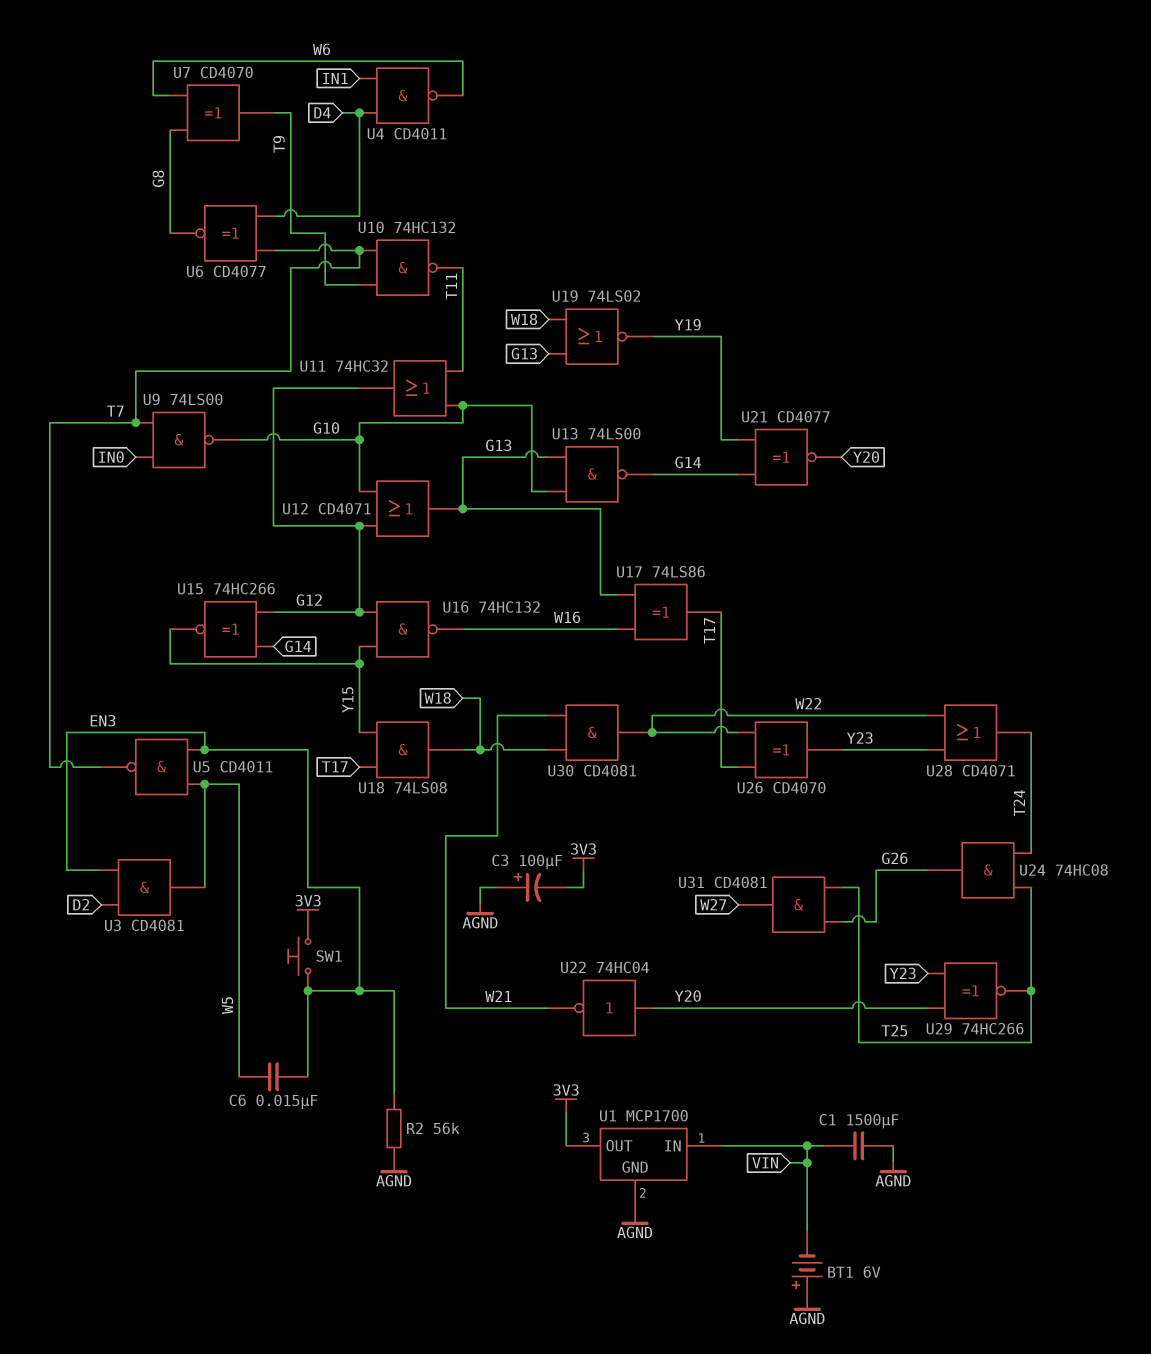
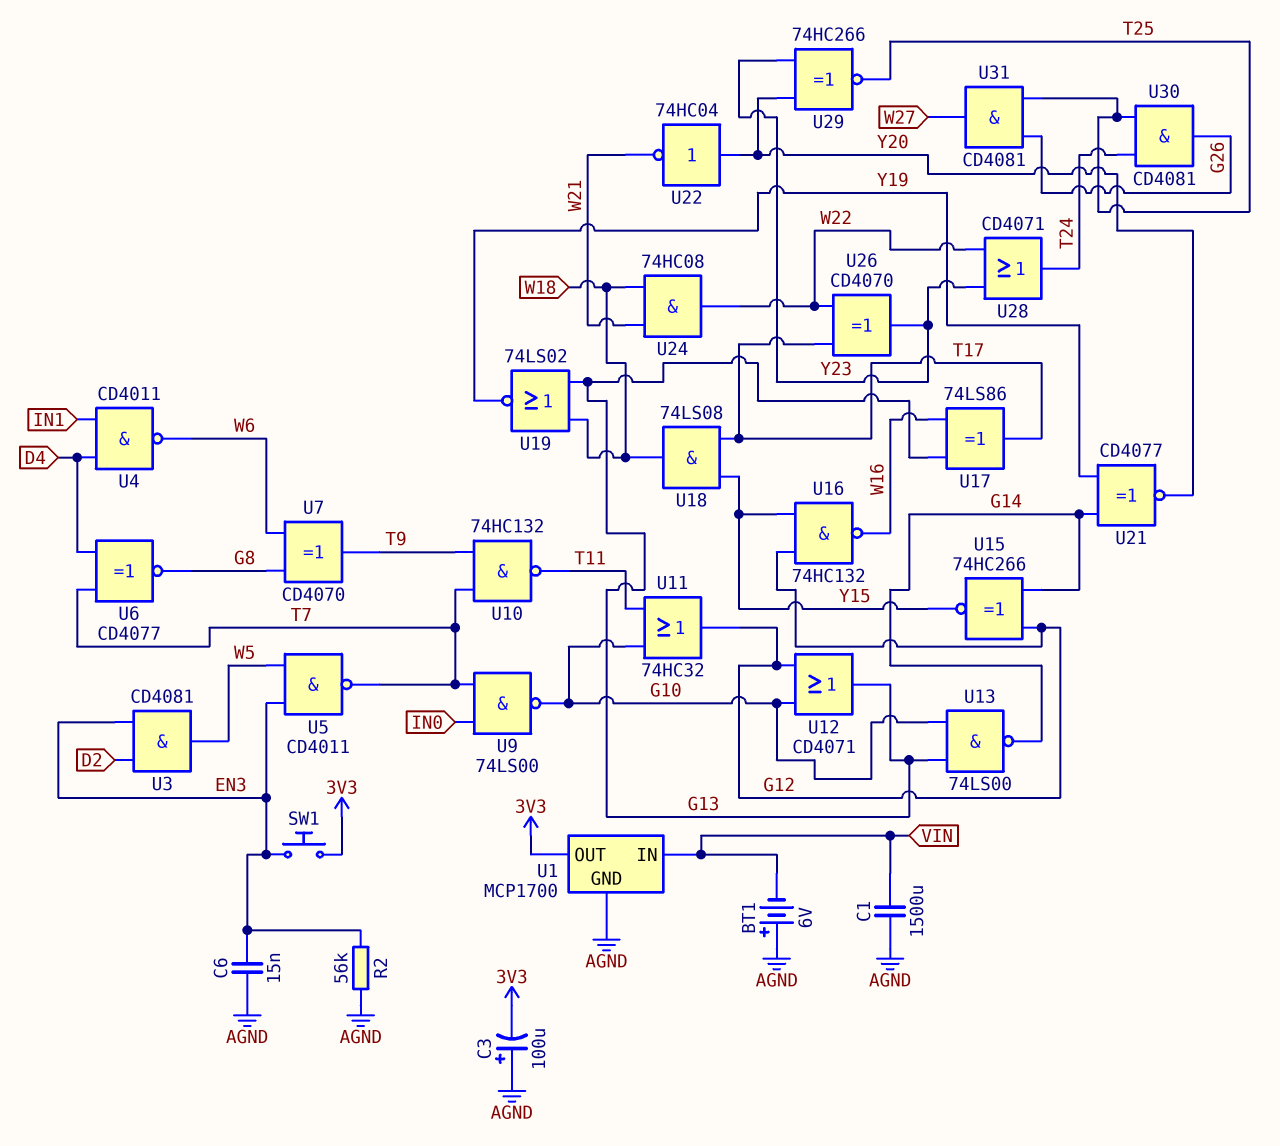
C6: 15nF (EN3, W5) -> 15nF (AGND, EN3)
U24: AND 74HC08 (in T24, in T25, out G26) -> AND 74HC08 (in W18, in W21, out W22)
U30: AND CD4081 (in W18, in W21, out W22) -> AND CD4081 (in T24, in T25, out G26)

